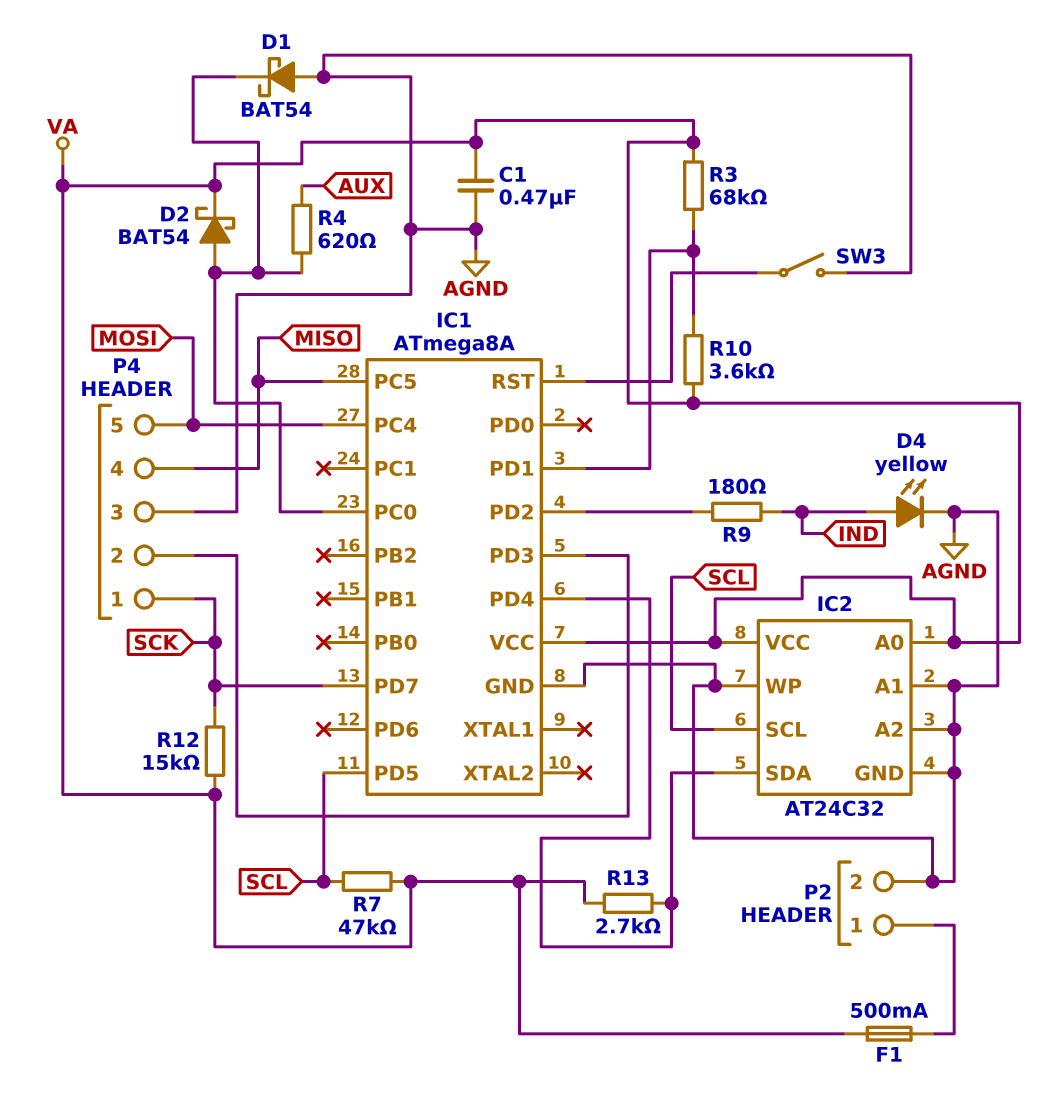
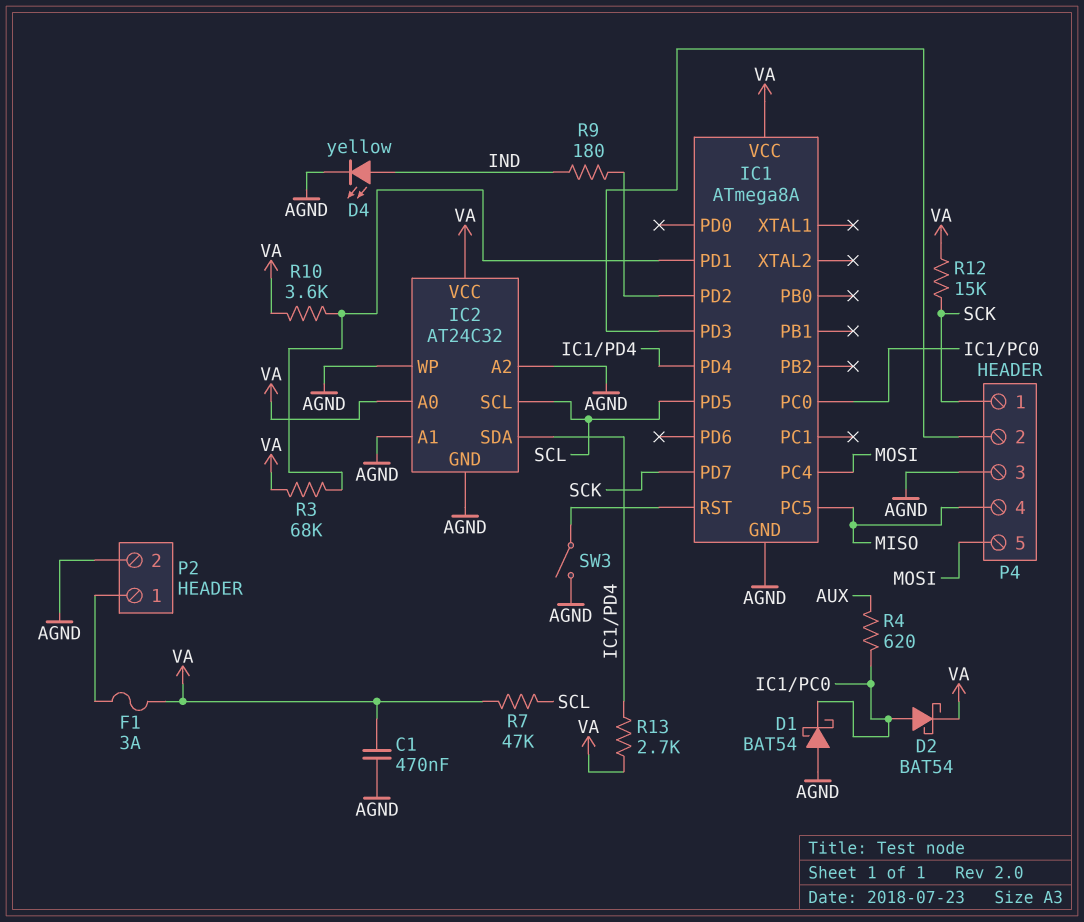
F1: 500mA (P2/1, VA) -> 3A (P2/1, VA)

